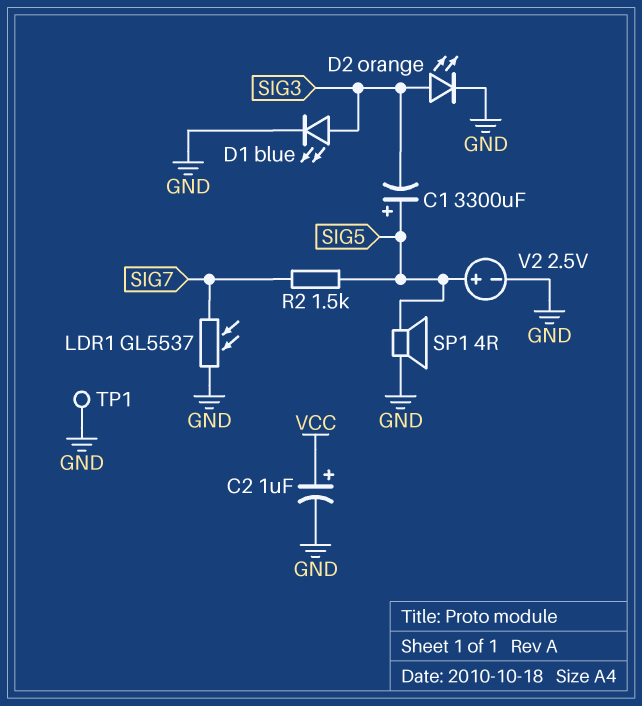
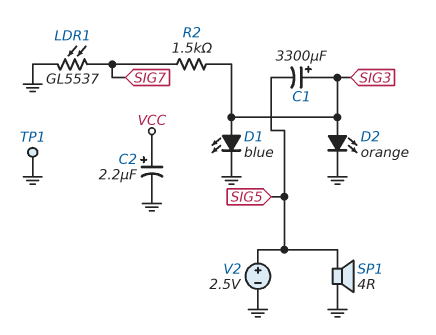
C1: 3300uF (plus SIG5, minus SIG3) -> 3300uF (plus SIG3, minus SIG5)
C2: 1uF (plus VCC, minus GND) -> 2.2uF (plus VCC, minus GND)
R2: 1.5k (SIG5, SIG7) -> 1.5k (SIG3, SIG7)

